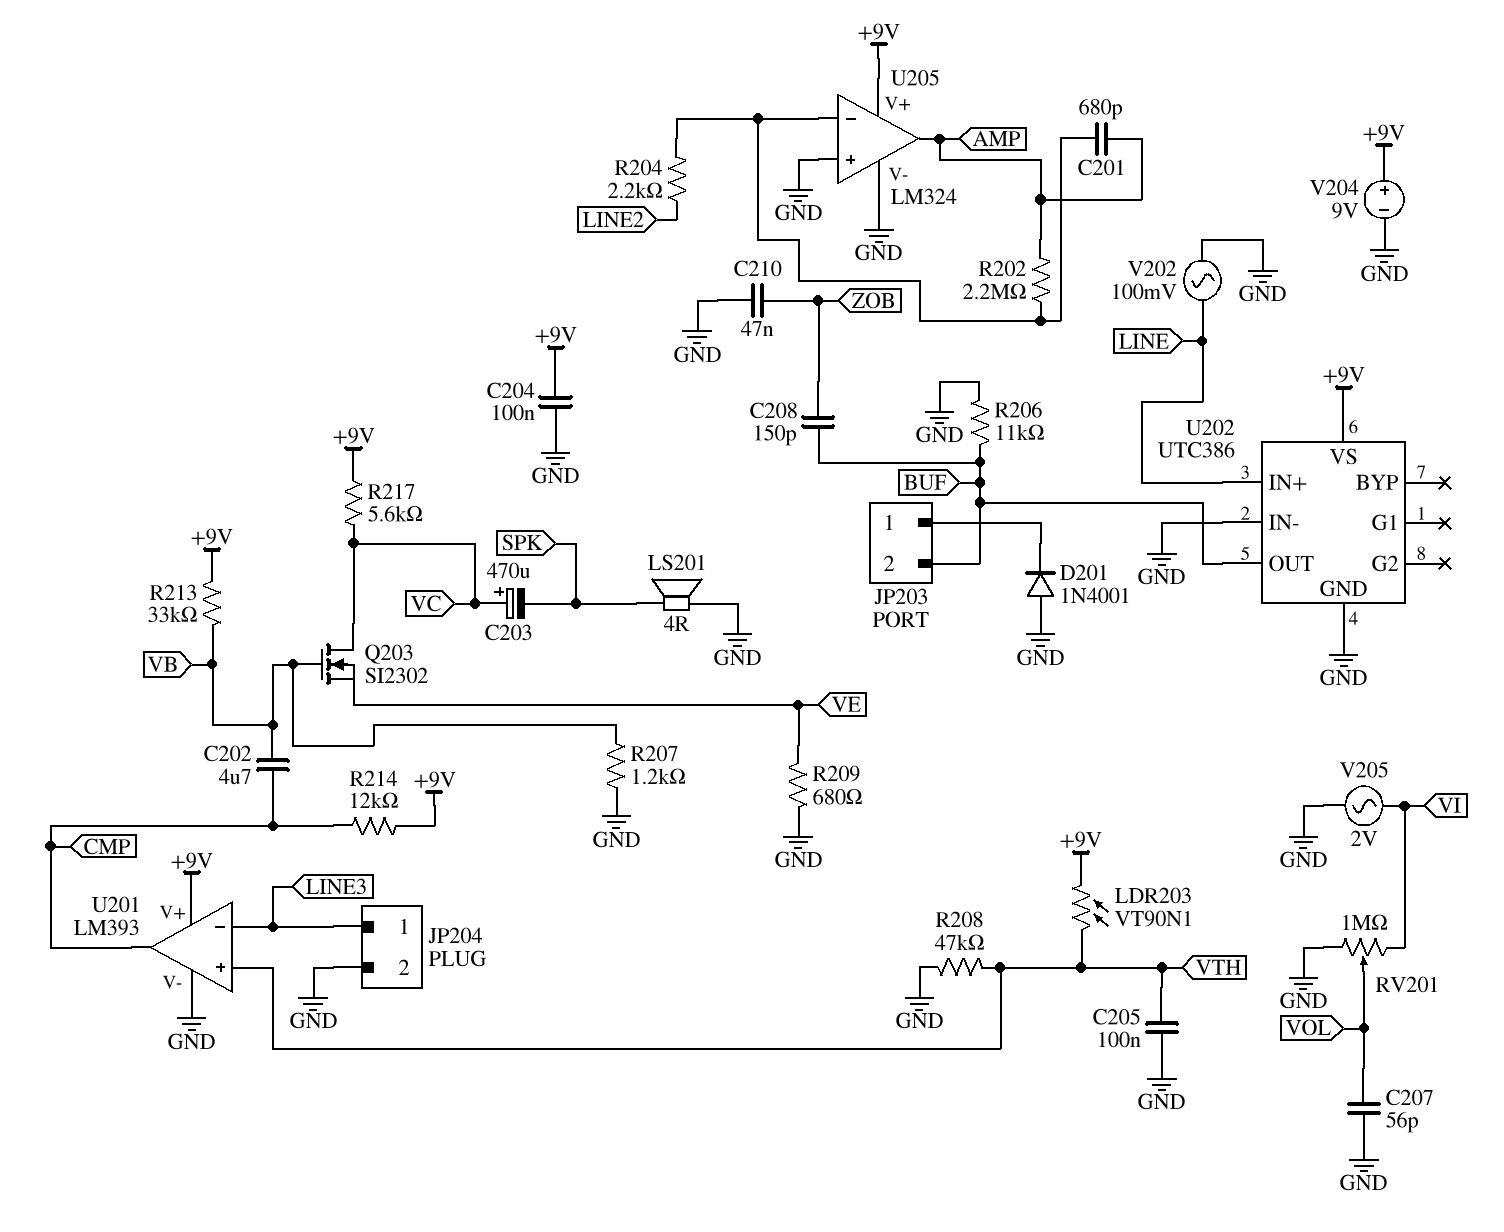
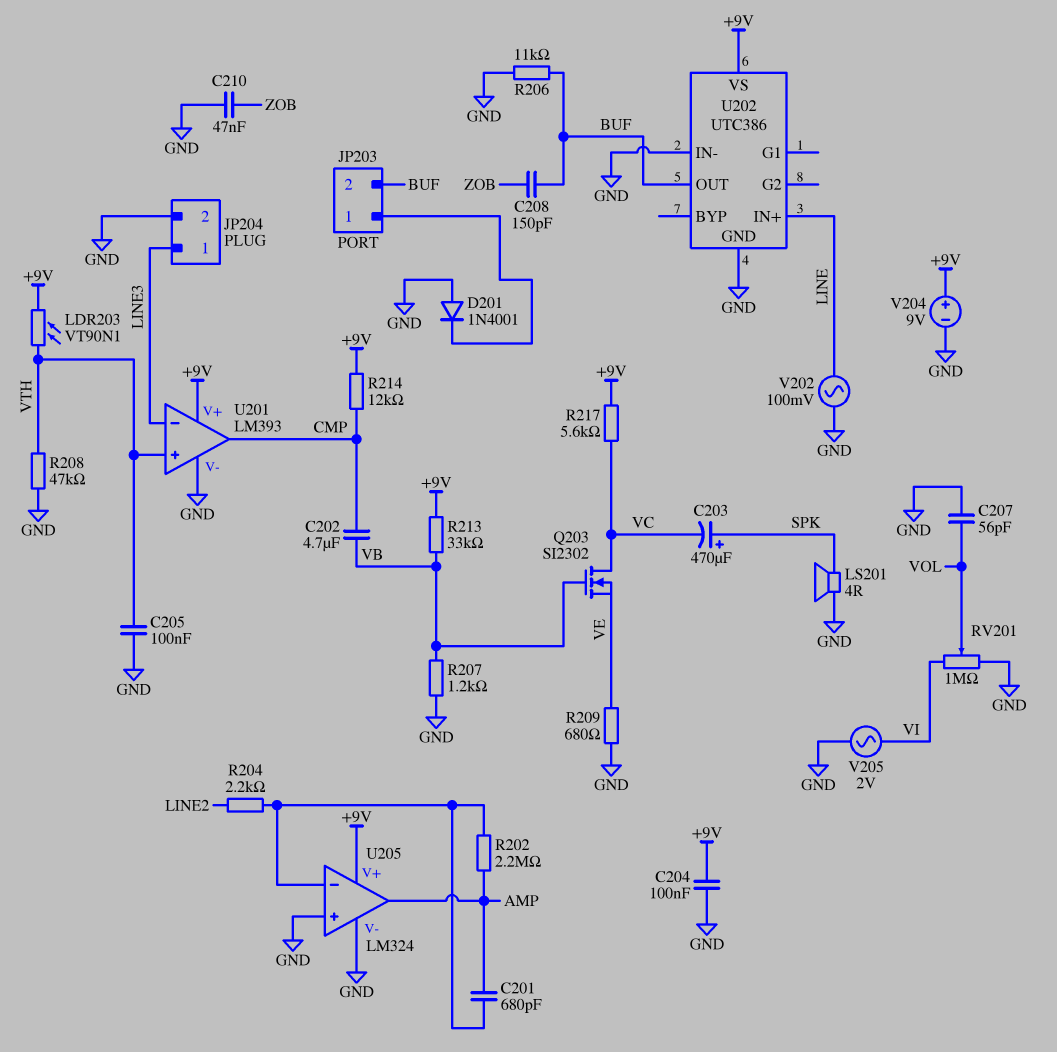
C203: 470uF (plus VC, minus SPK) -> 470uF (plus SPK, minus VC)

